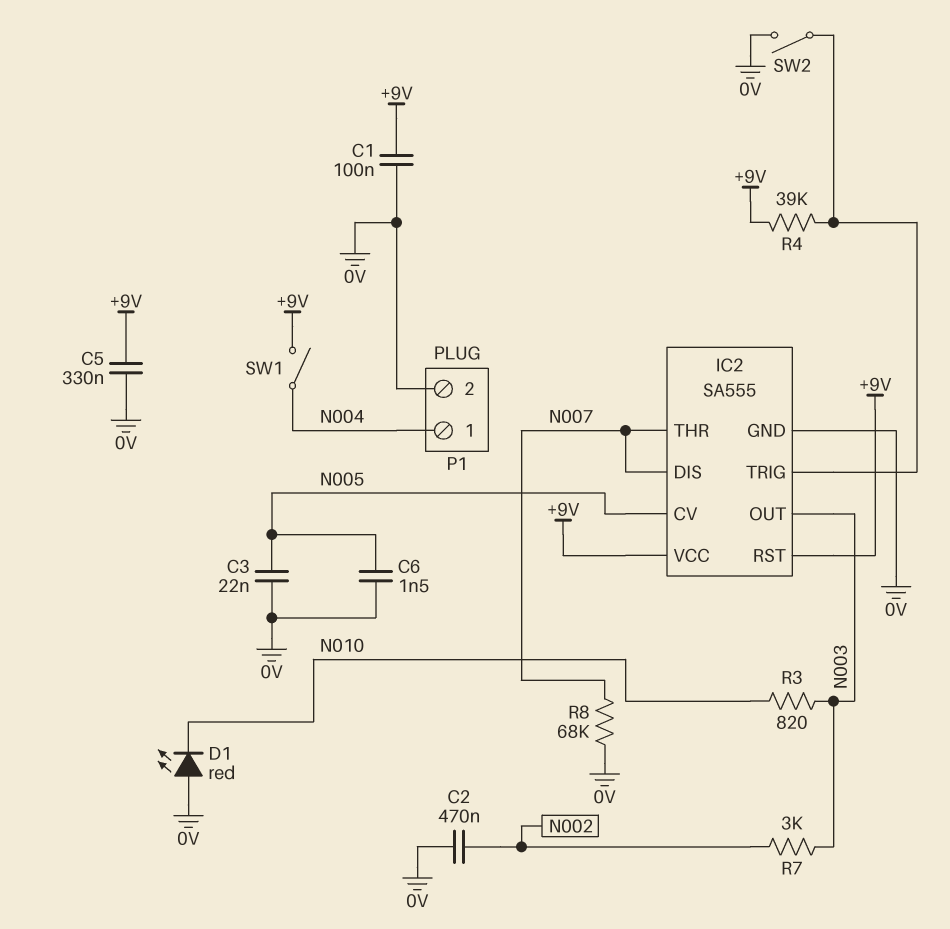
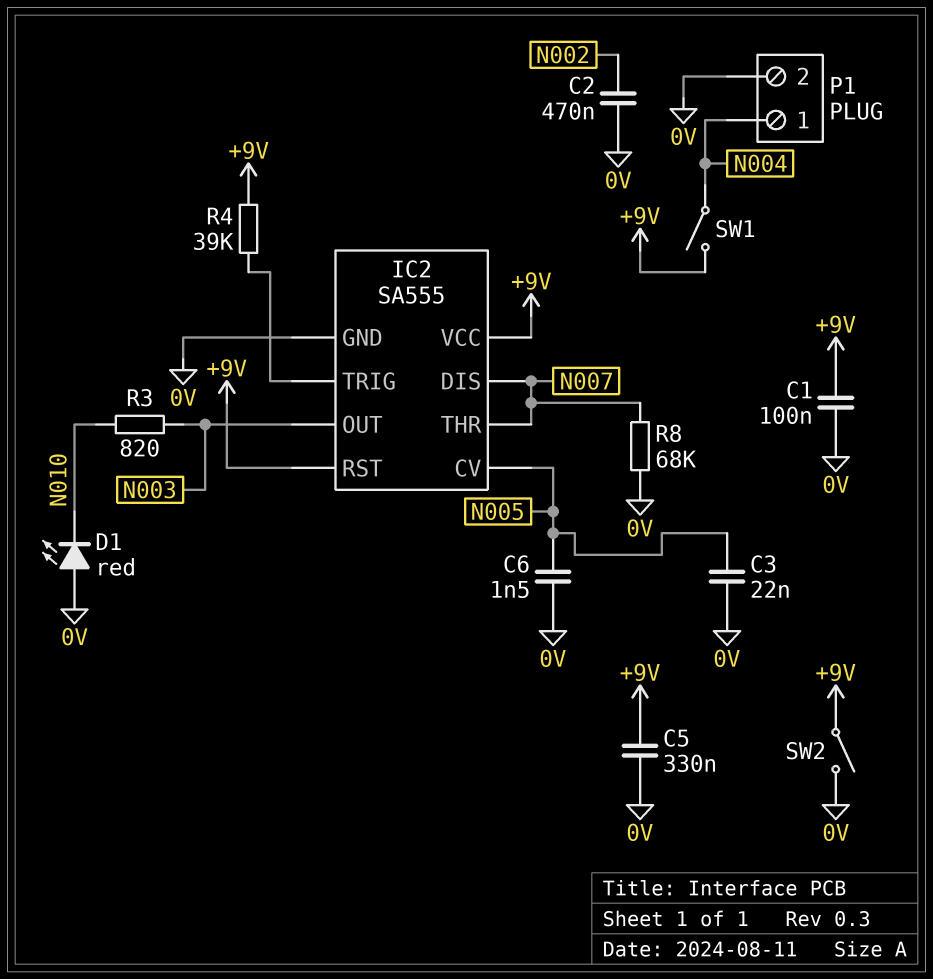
R7: 3k (N002, N003) -> none
SW2: switch (0V, IC2/TRIG) -> switch (+9V, 0V)

